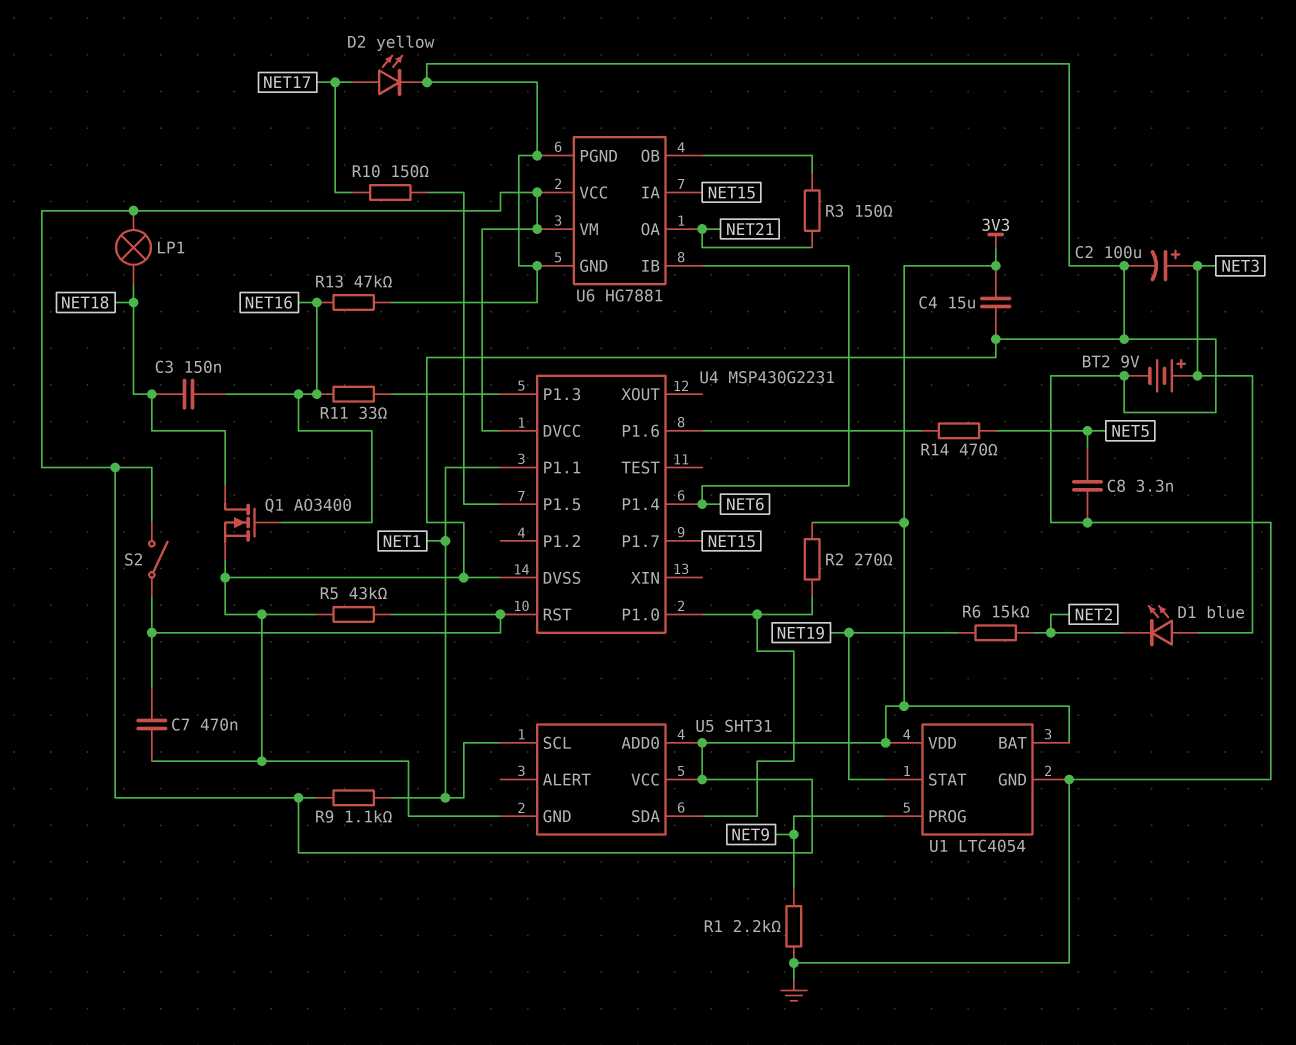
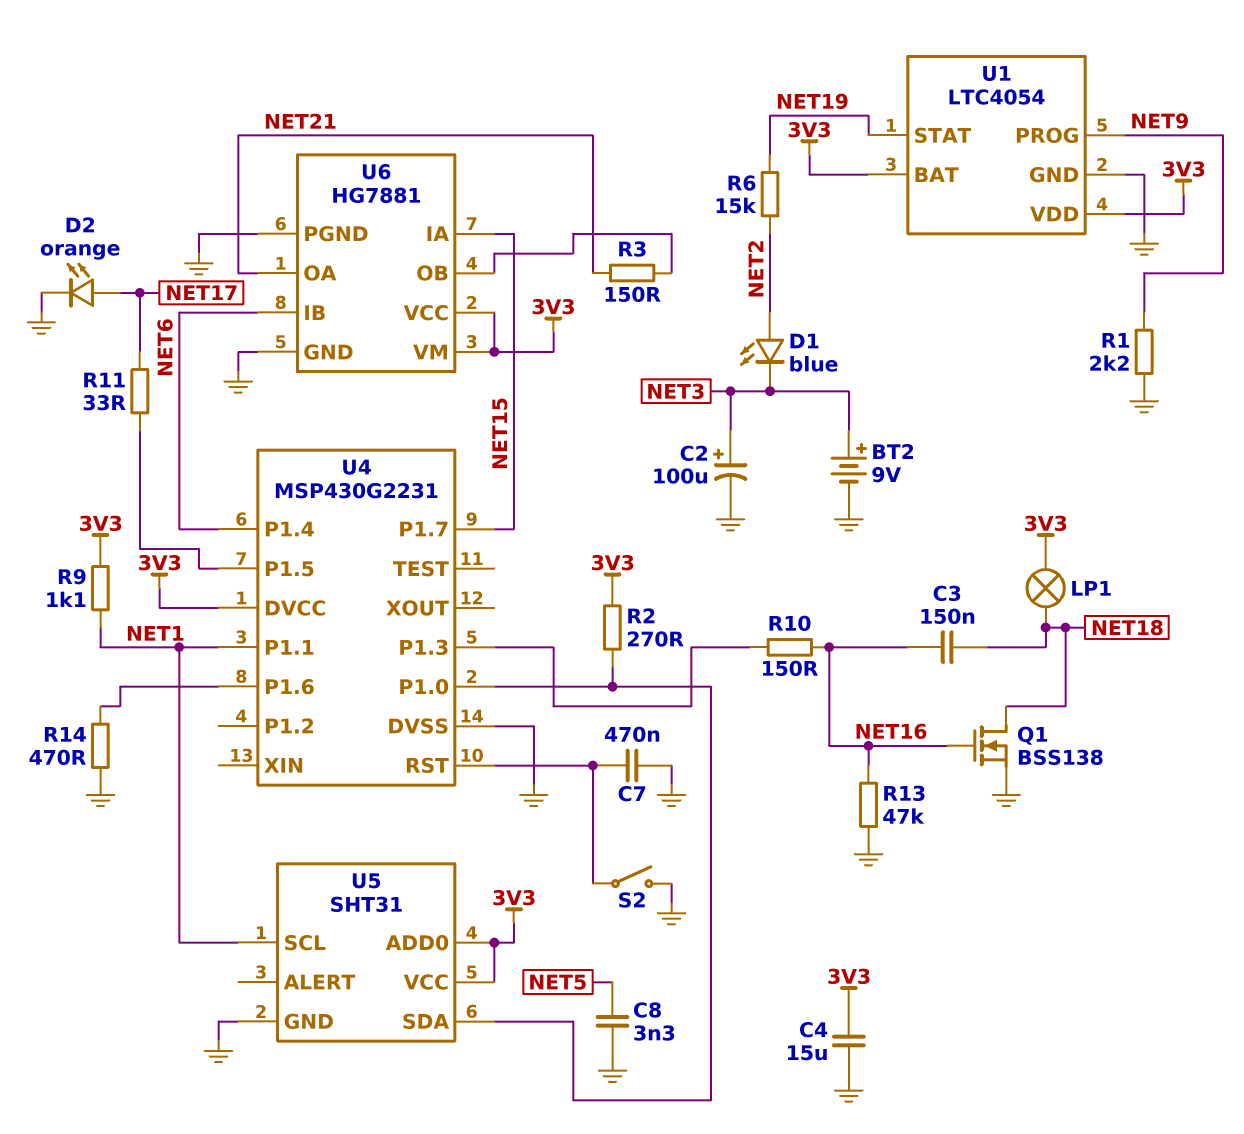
D1: LED blue (A NET3, K NET2) -> LED blue (A NET2, K NET3)
D2: LED yellow (A NET17, K GND) -> LED orange (A NET17, K GND)
Q1: NMOS AO3400 (G NET16, D NET18, S GND) -> NMOS BSS138 (G NET16, D NET18, S GND)
R5: 43k (GND, U4/RST) -> none
R10: 150 (NET17, U4/P1.5) -> 150 (NET16, U4/P1.3)
R11: 33 (NET16, U4/P1.3) -> 33 (NET17, U4/P1.5)
R14: 470 (NET5, U4/P1.6) -> 470 (GND, U4/P1.6)
S2: switch (3V3, U4/RST) -> switch (GND, U4/RST)

